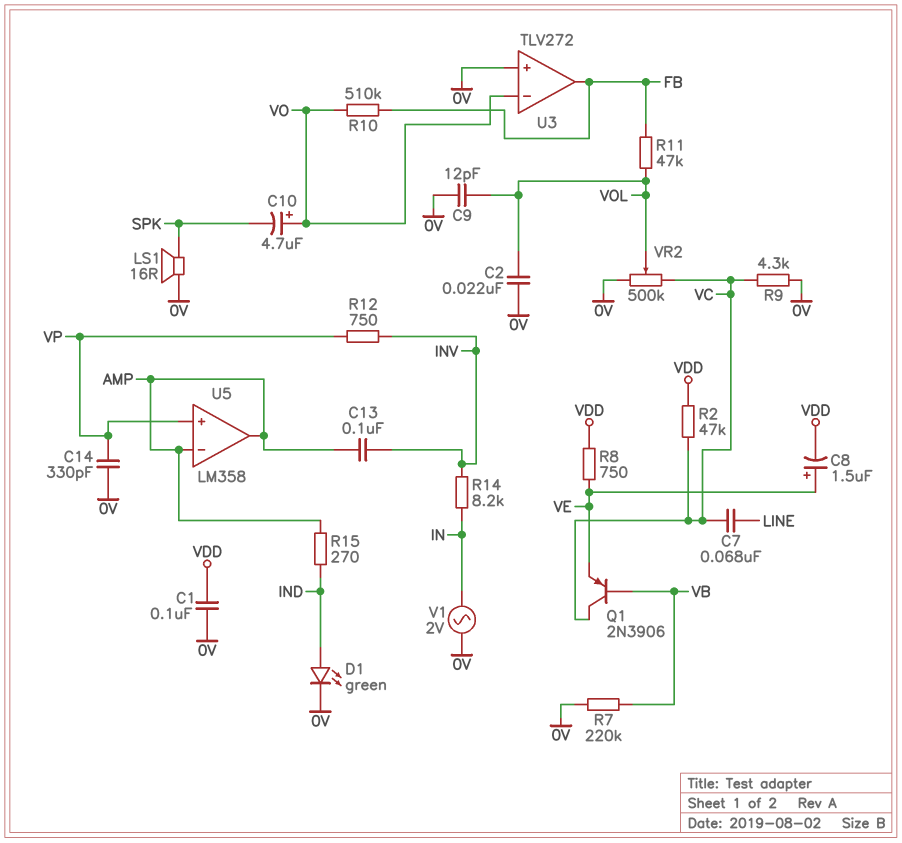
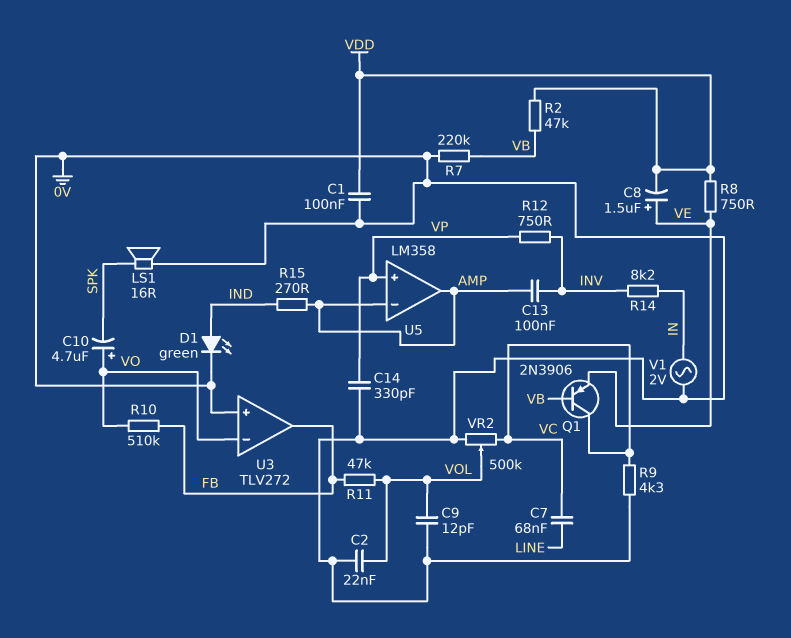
R2: 47k (VC, VDD) -> 47k (VB, VDD)

